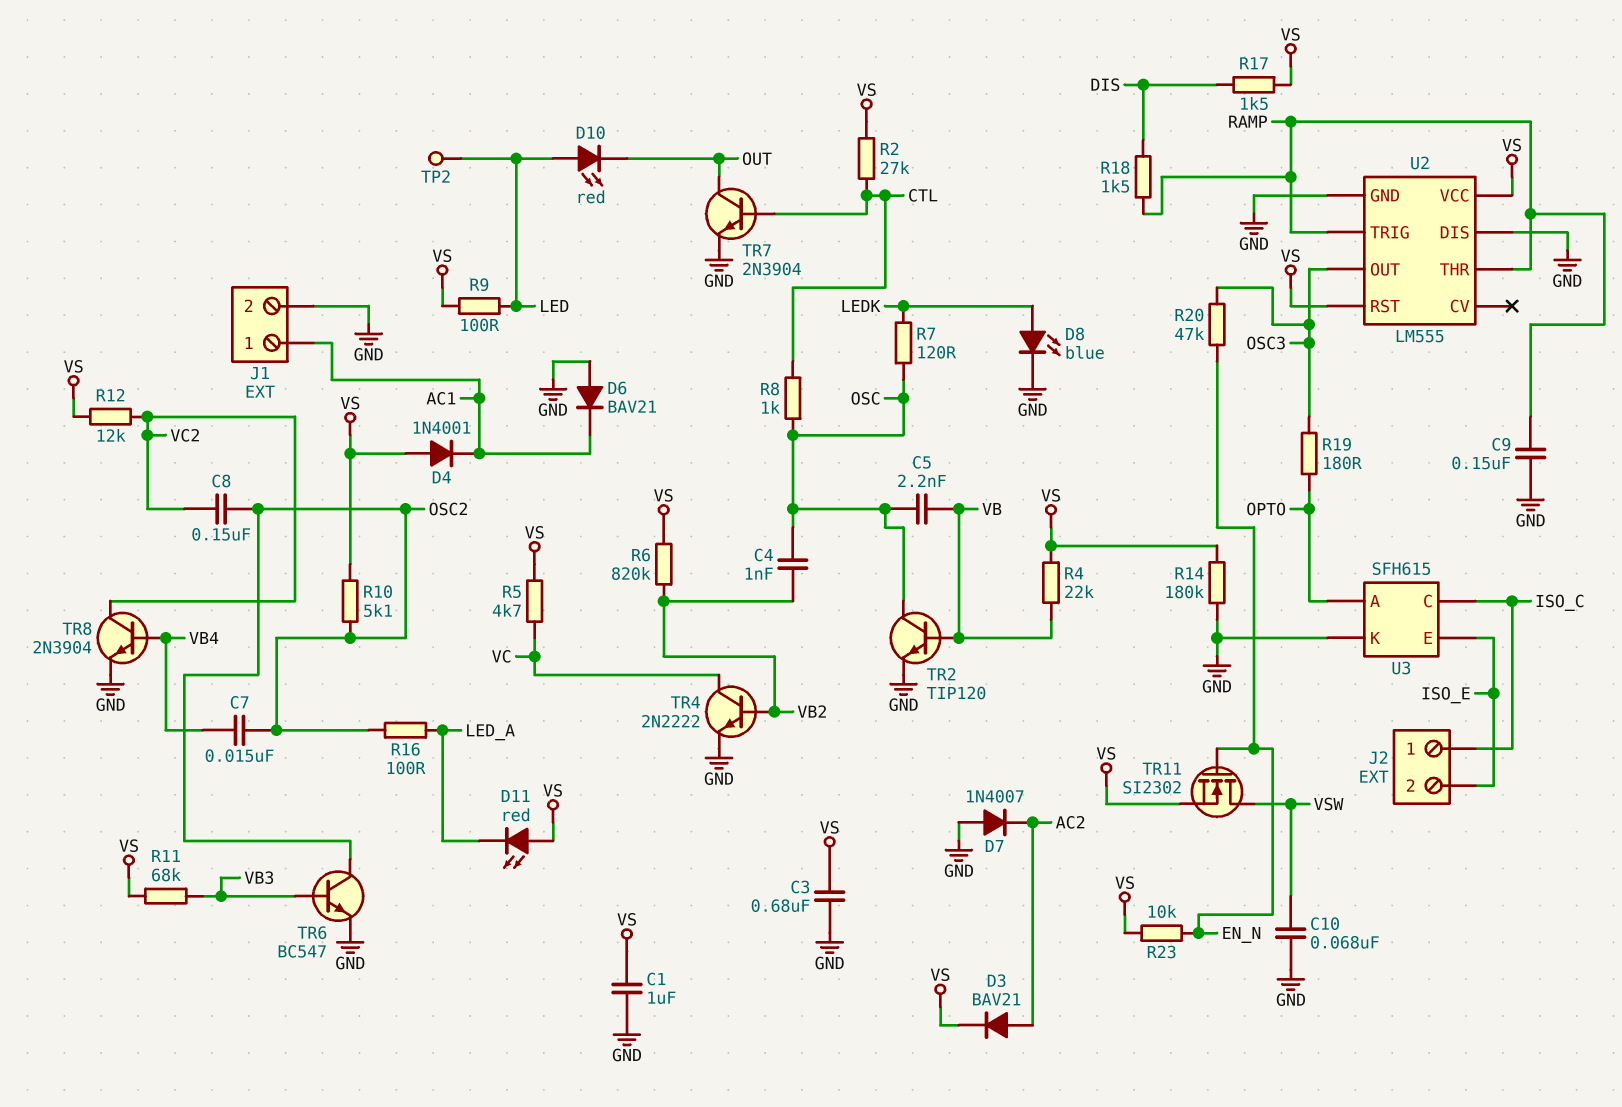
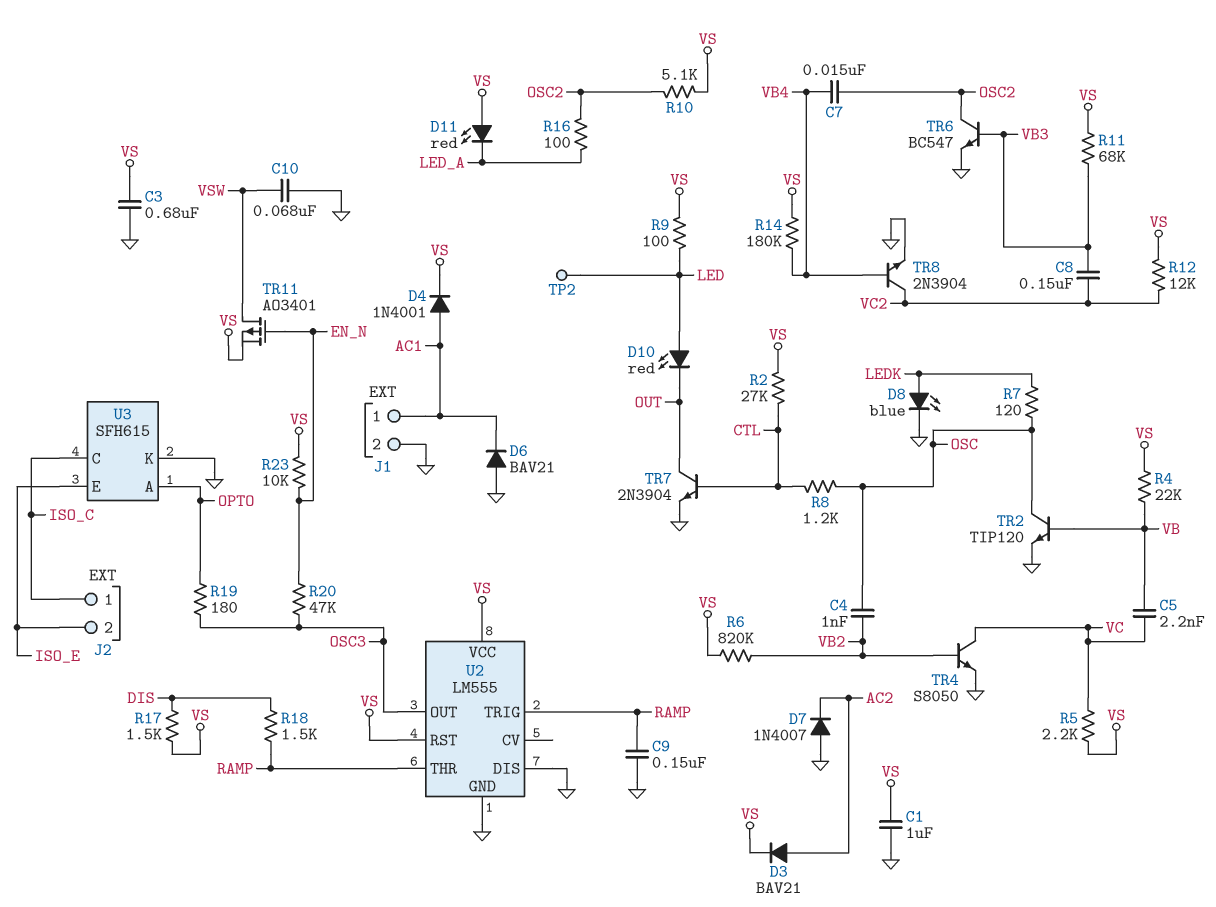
C5: 2.2nF (OSC, VB) -> 2.2nF (VB, VC)
C8: 150nF (OSC2, VC2) -> 150nF (VB3, VC2)
D4: diode 1N4001 (A VS, K AC1) -> diode 1N4001 (A AC1, K VS)
R5: 4.7k (VC, VS) -> 2.2k (VC, VS)
R8: 1k (CTL, OSC) -> 1.2k (CTL, OSC)
R14: 180k (GND, VS) -> 180k (VB4, VS)
TR4: NPN 2N2222 (B VB2, C VC, E GND) -> NPN S8050 (B VB2, C VC, E GND)
TR11: NMOS SI2302 (G EN_N, D VSW, S VS) -> PMOS AO3401 (G EN_N, D VSW, S VS)

